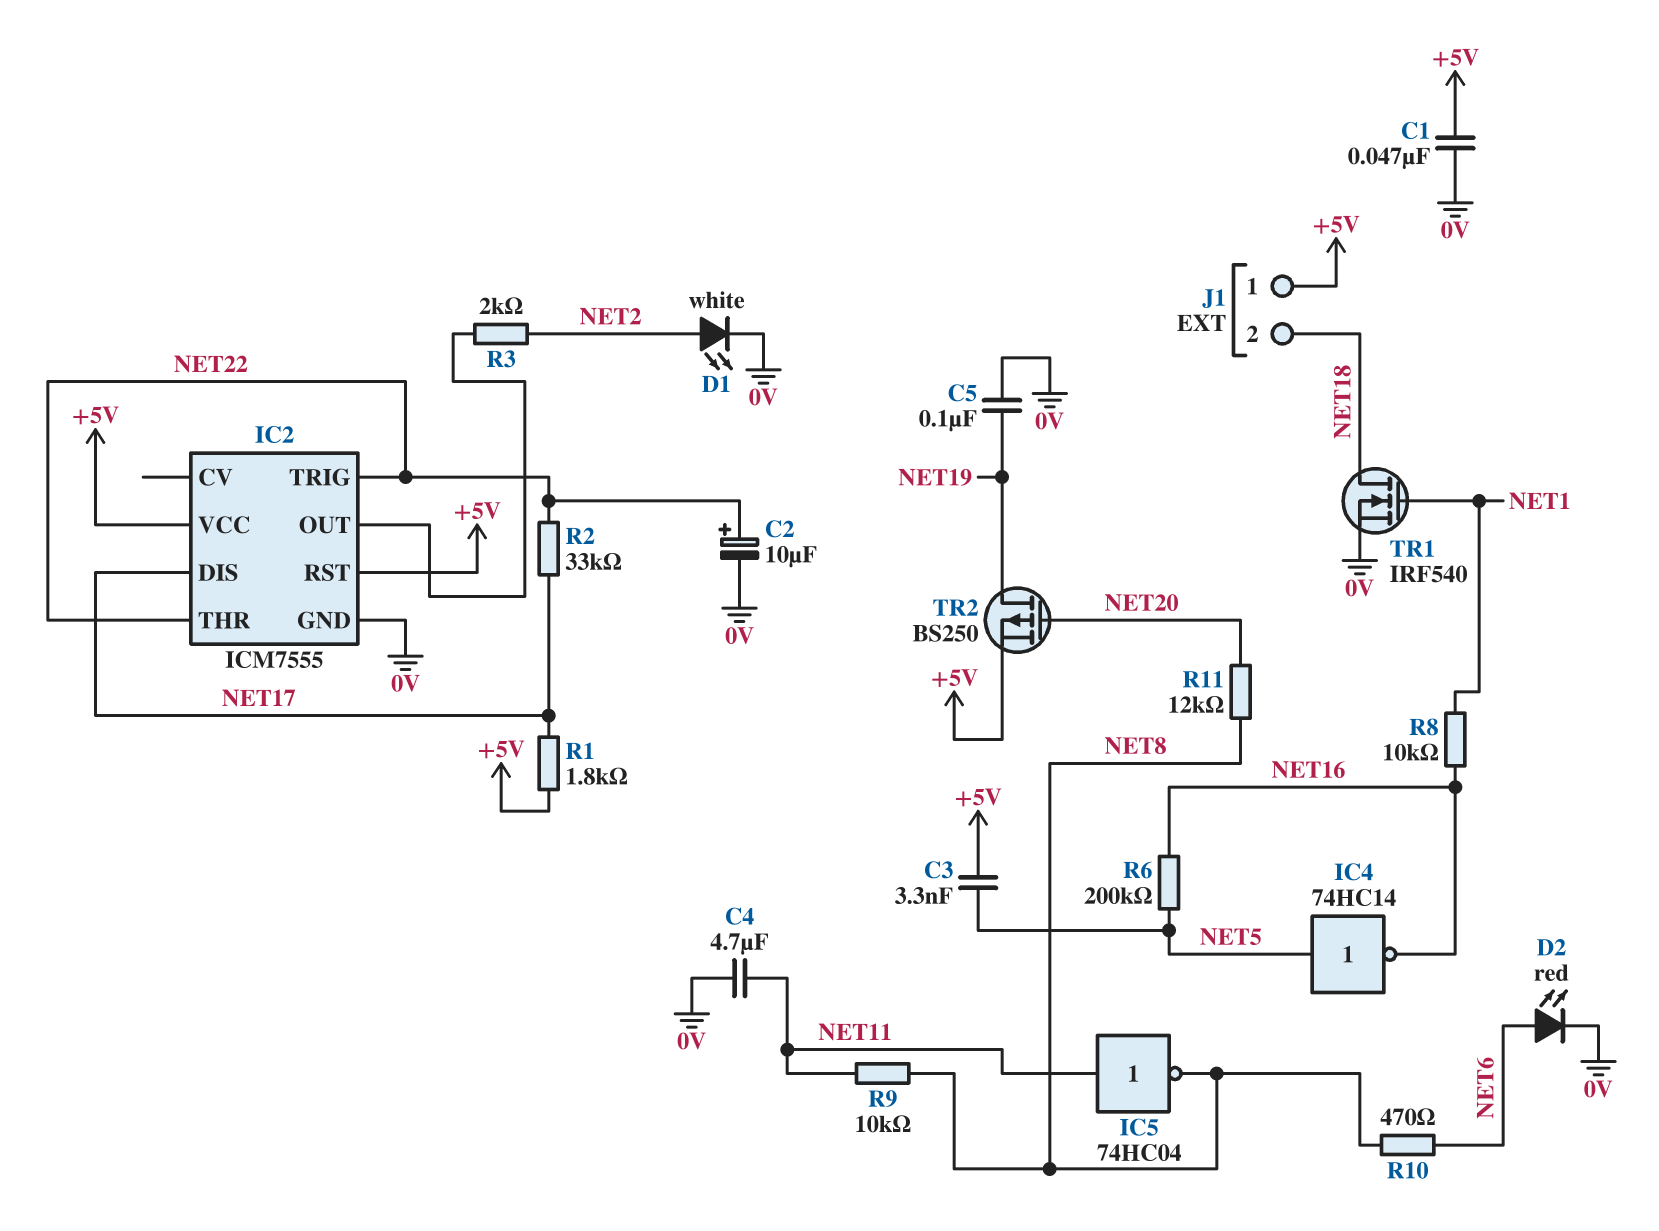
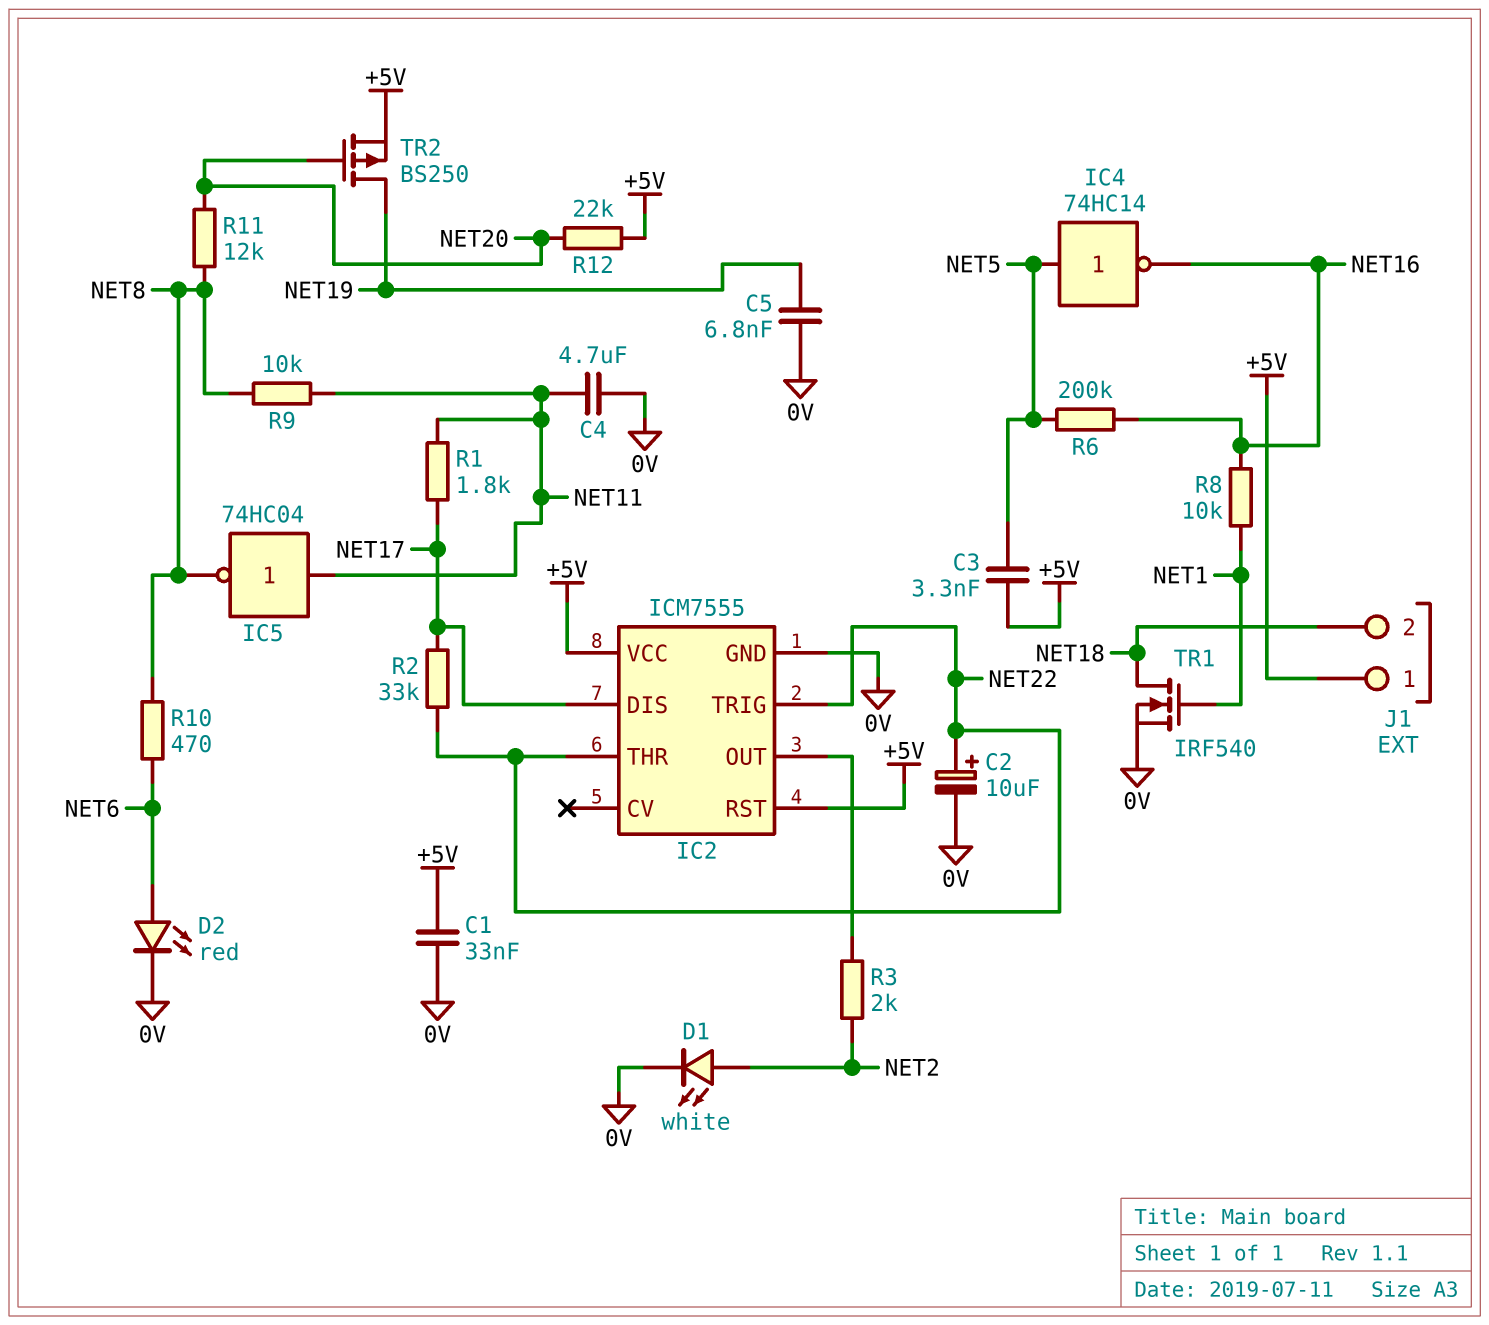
C1: 47nF (+5V, 0V) -> 33nF (+5V, 0V)
C5: 100nF (0V, NET19) -> 6.8nF (0V, NET19)
R1: 1.8k (+5V, NET17) -> 1.8k (NET11, NET17)
R12: none -> 22k (+5V, NET20)

